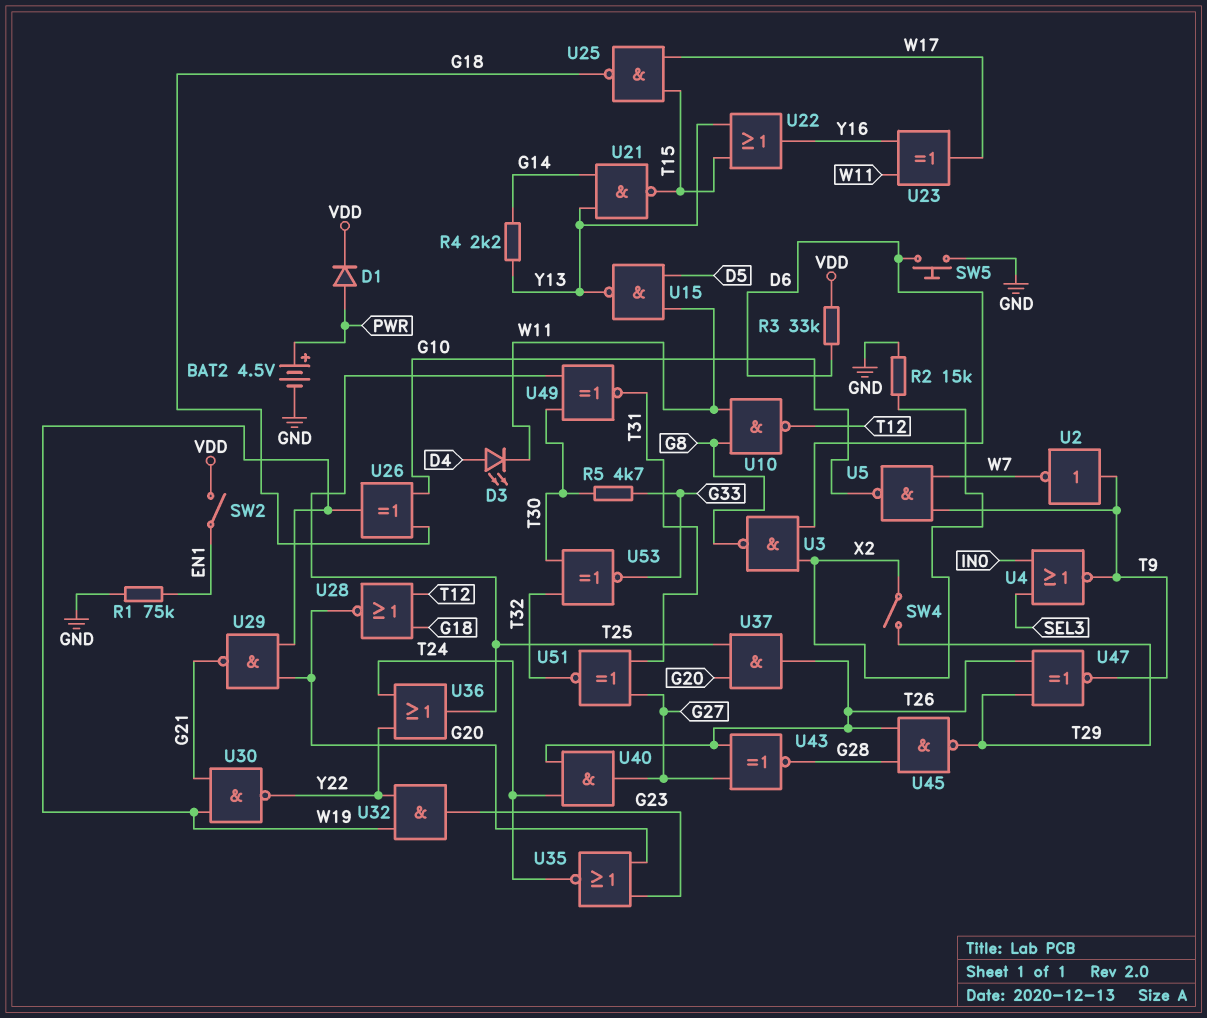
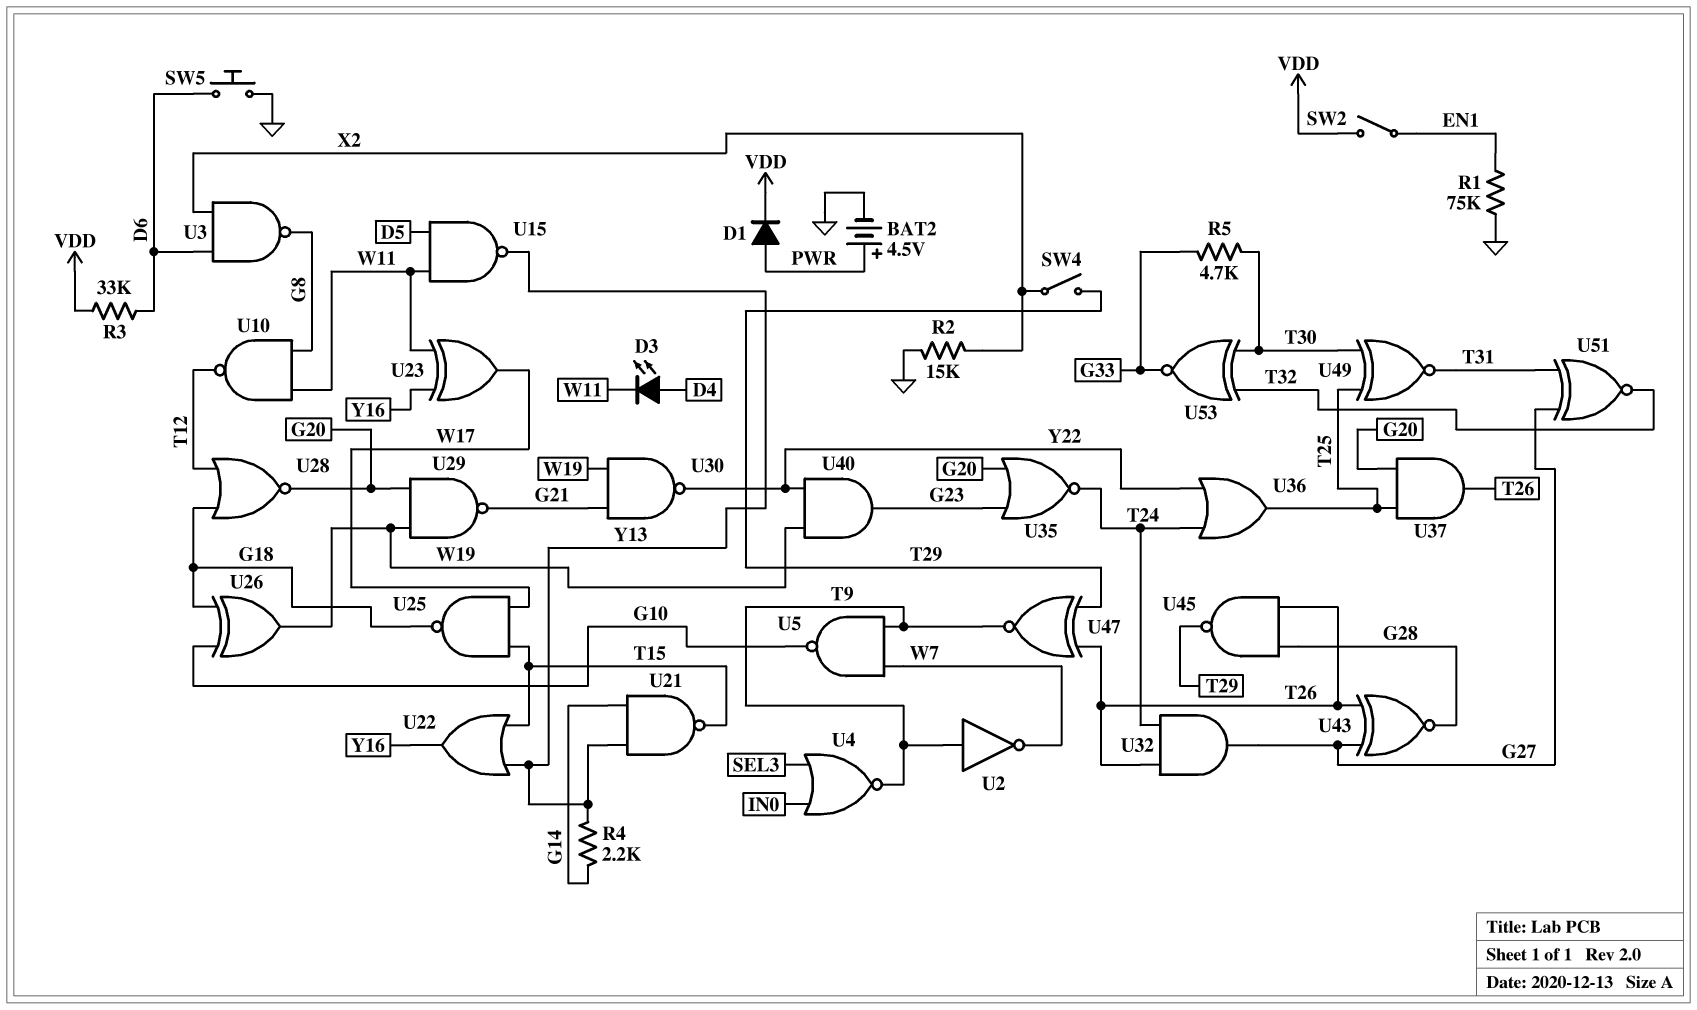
U32: AND (in W19, in Y22, out G23) -> AND (in T24, in T26, out G27)
U40: AND (in T24, in T26, out G27) -> AND (in W19, in Y22, out G23)

